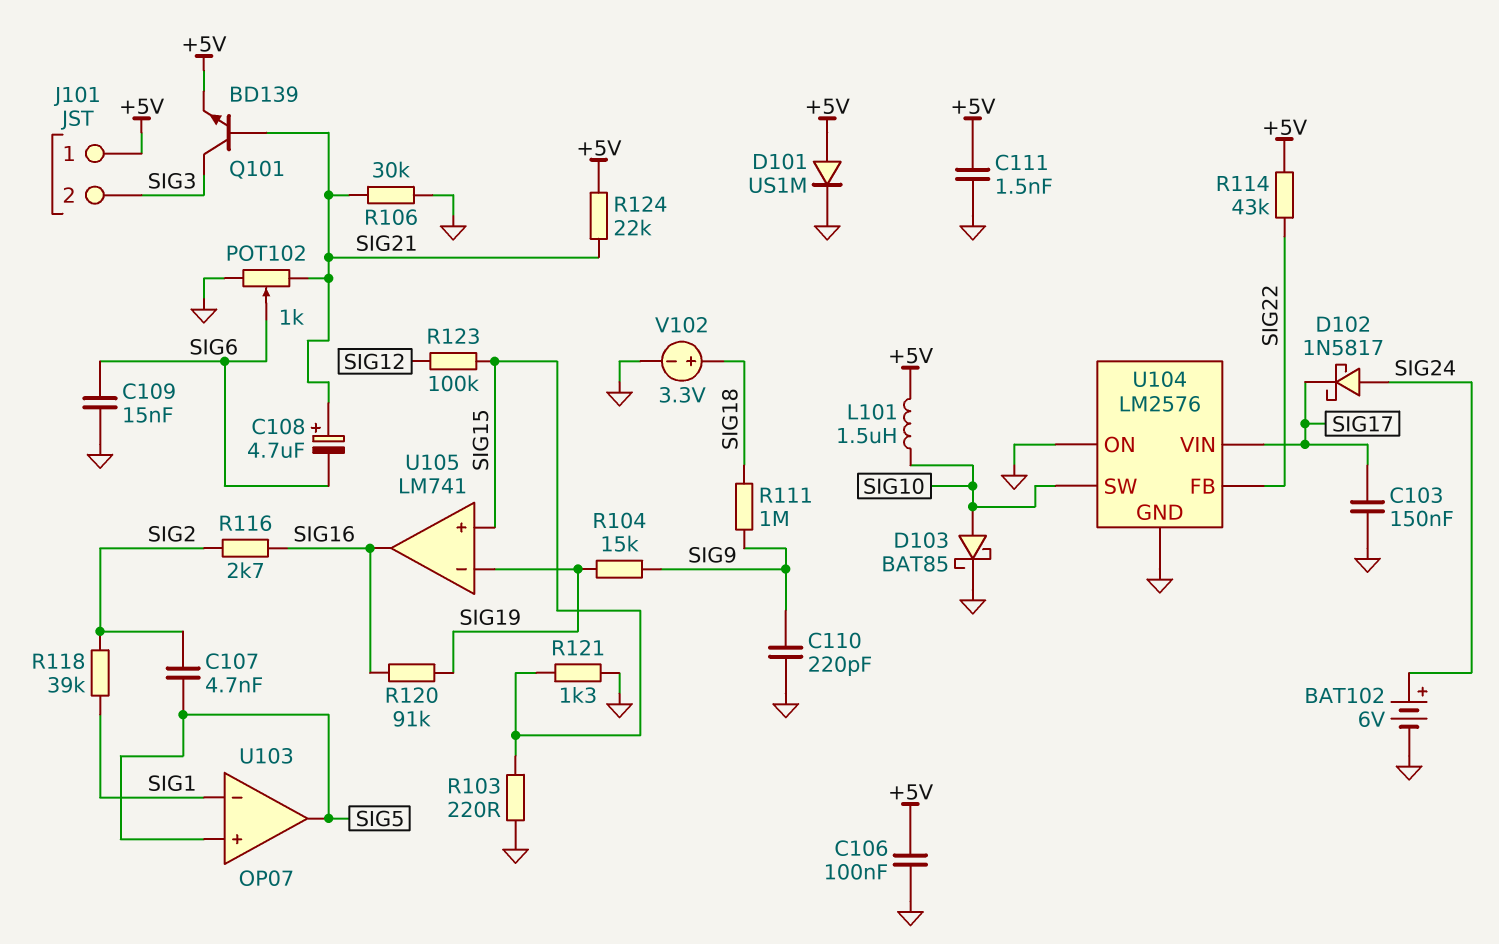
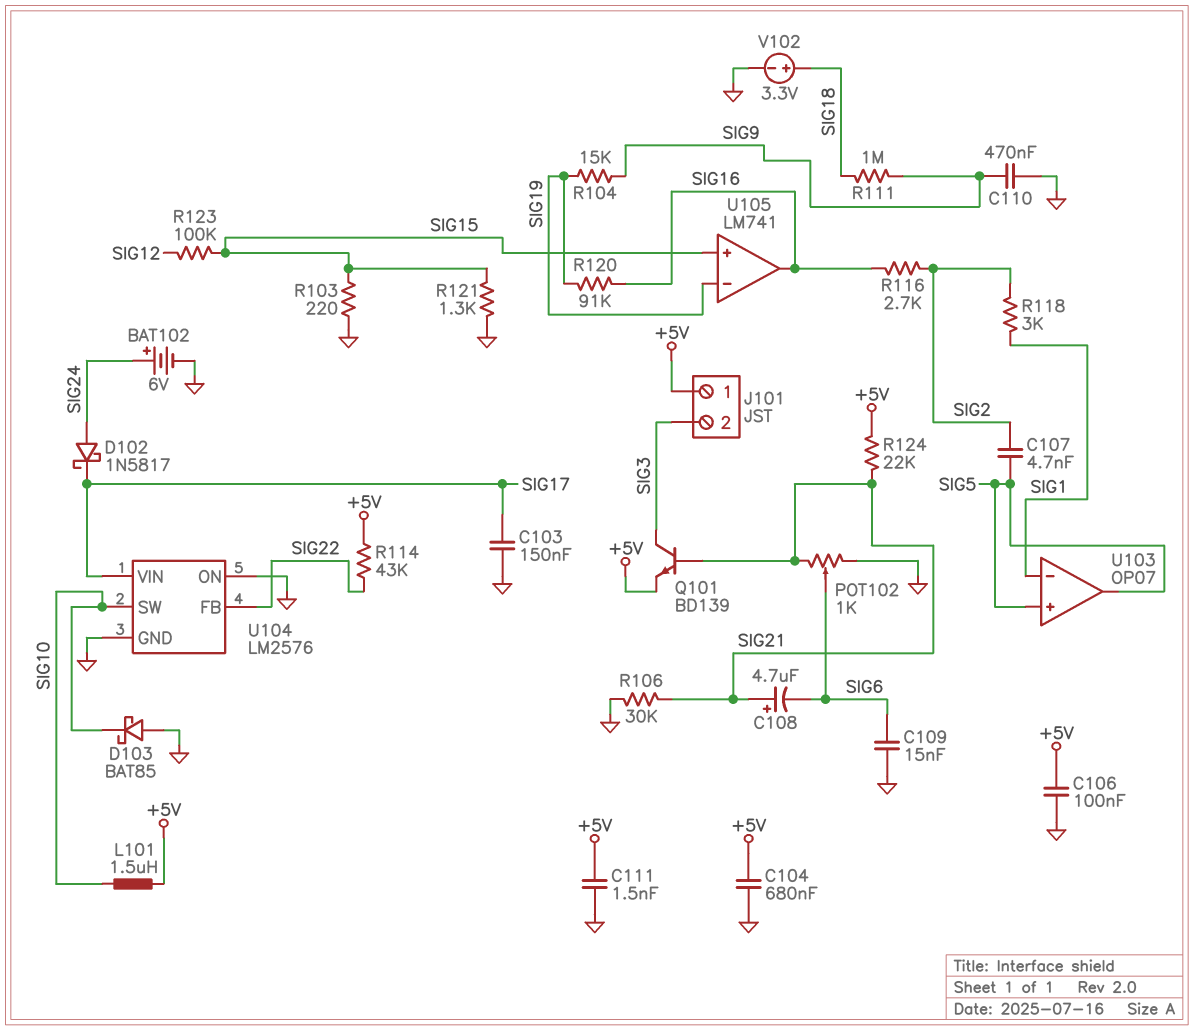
C104: none -> 680nF (+5V, GND)
C110: 220pF (GND, SIG9) -> 470nF (GND, SIG9)
D101: diode US1M (A +5V, K GND) -> none
D103: schottky BAT85 (A SIG10, K GND) -> schottky BAT85 (A GND, K SIG10)
R118: 39k (SIG1, SIG2) -> 3k (SIG1, SIG2)

